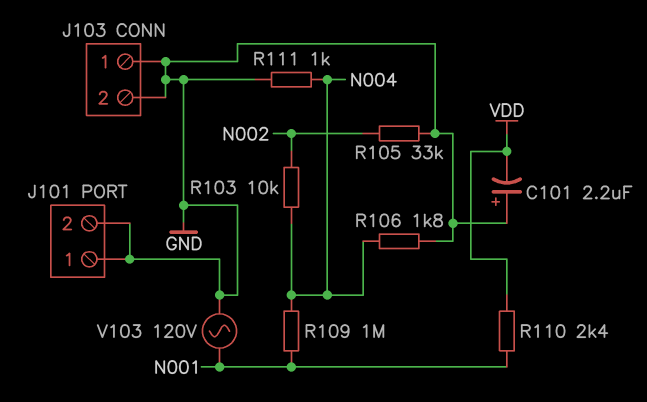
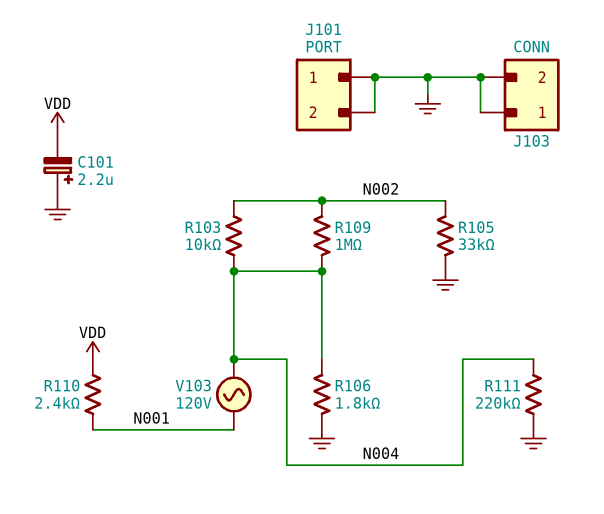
R109: 1M (N001, N004) -> 1M (N002, N004)
R111: 1k (GND, N004) -> 220k (GND, N004)
V103: AC 120V (GND, N001) -> AC 120V (N001, N004)

